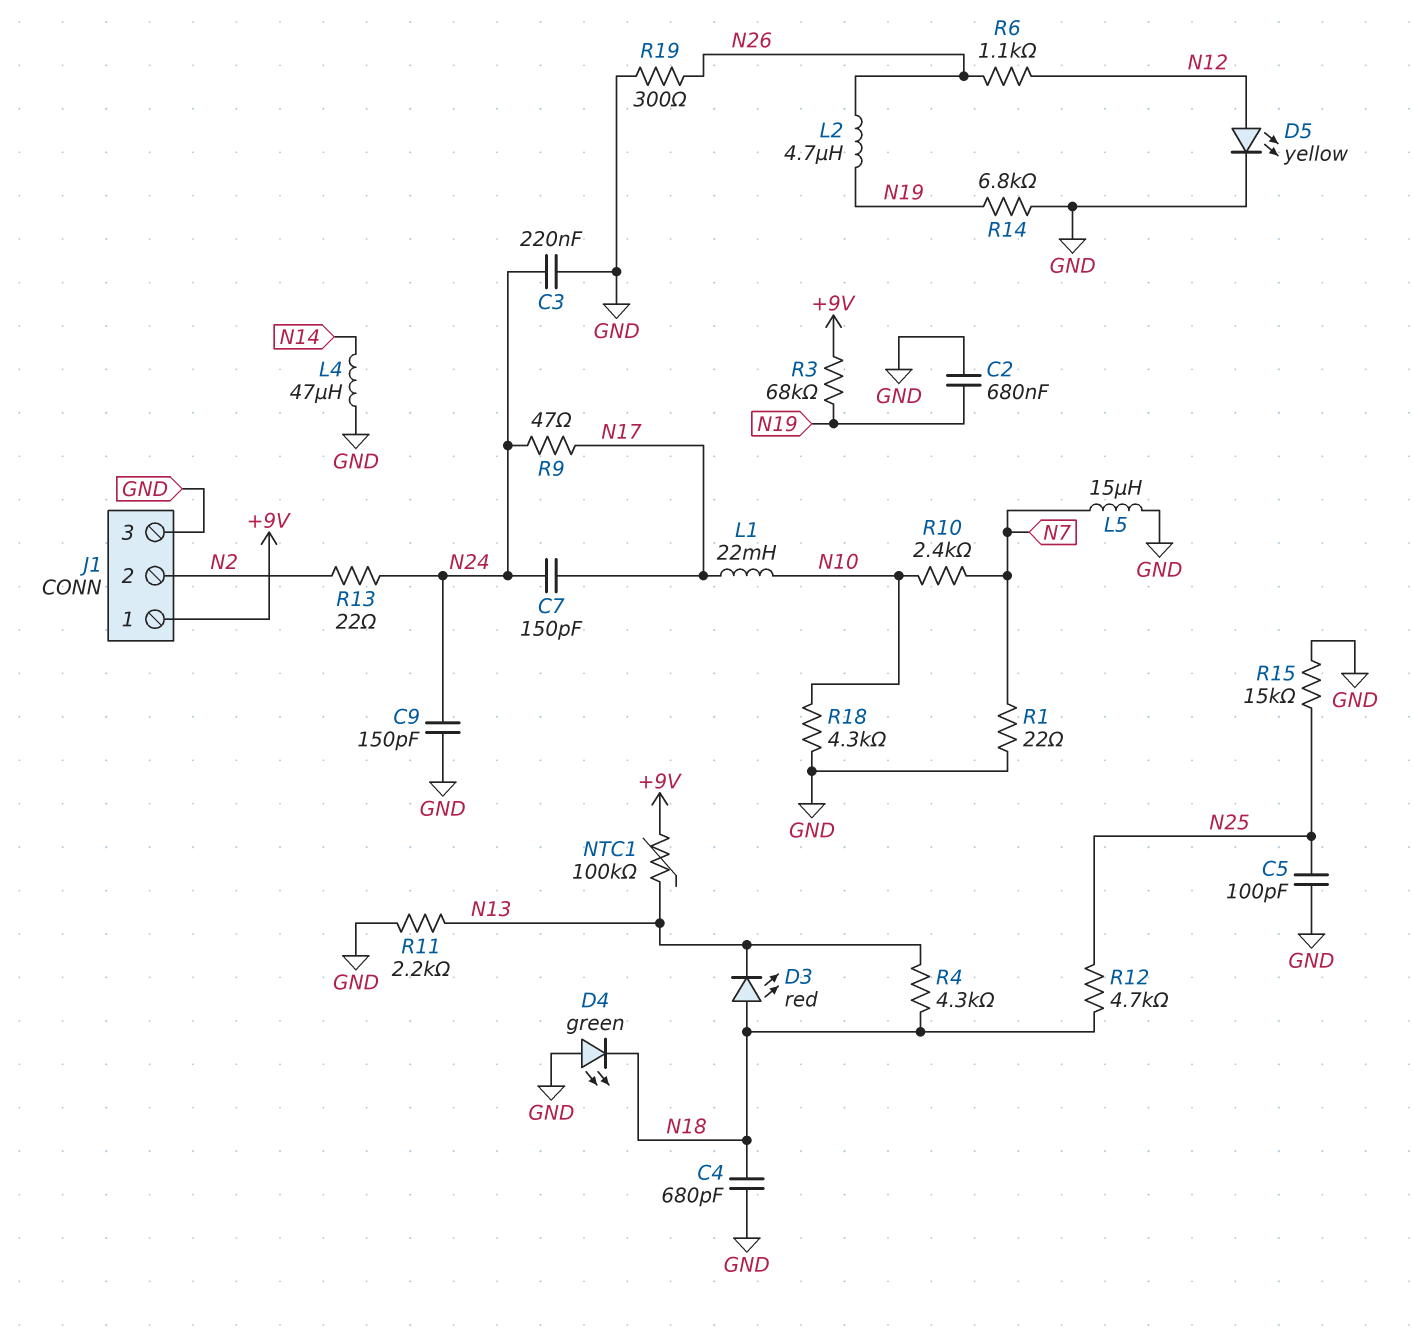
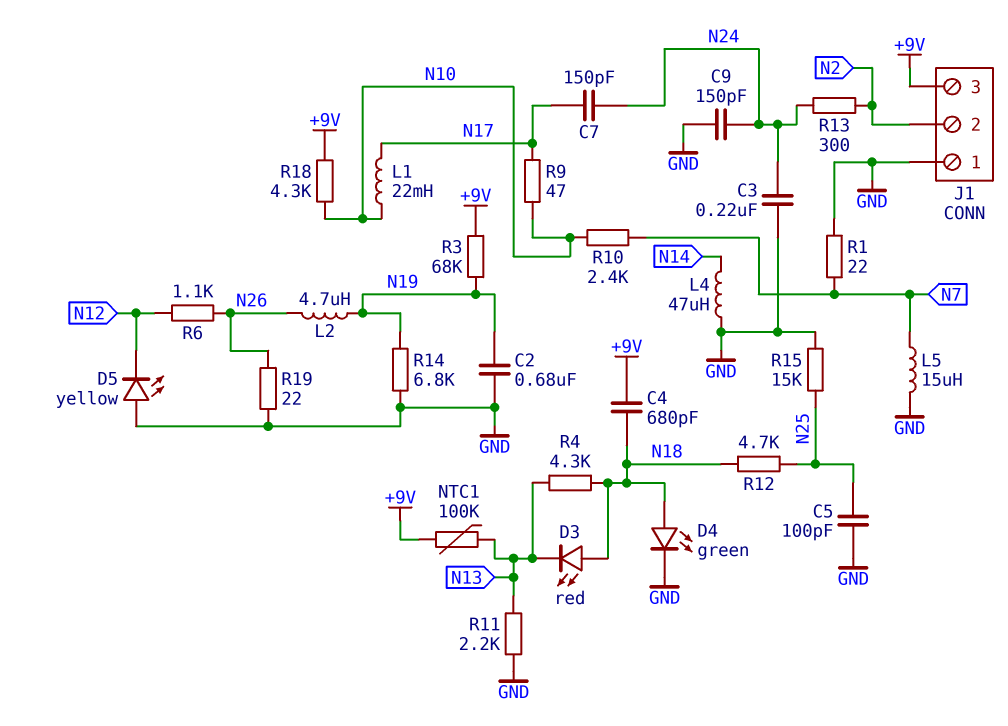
C4: 680pF (GND, N18) -> 680pF (+9V, N18)
D4: LED green (A GND, K N18) -> LED green (A N18, K GND)
D5: LED yellow (A N12, K GND) -> LED yellow (A GND, K N12)
J1 pin 1: +9V -> GND
J1 pin 3: GND -> +9V
R9: 47 (N17, N24) -> 47 (N10, N17)
R13: 22 (N2, N24) -> 300 (N2, N24)
R18: 4.3k (GND, N10) -> 4.3k (+9V, N10)
R19: 300 (GND, N26) -> 22 (GND, N26)

